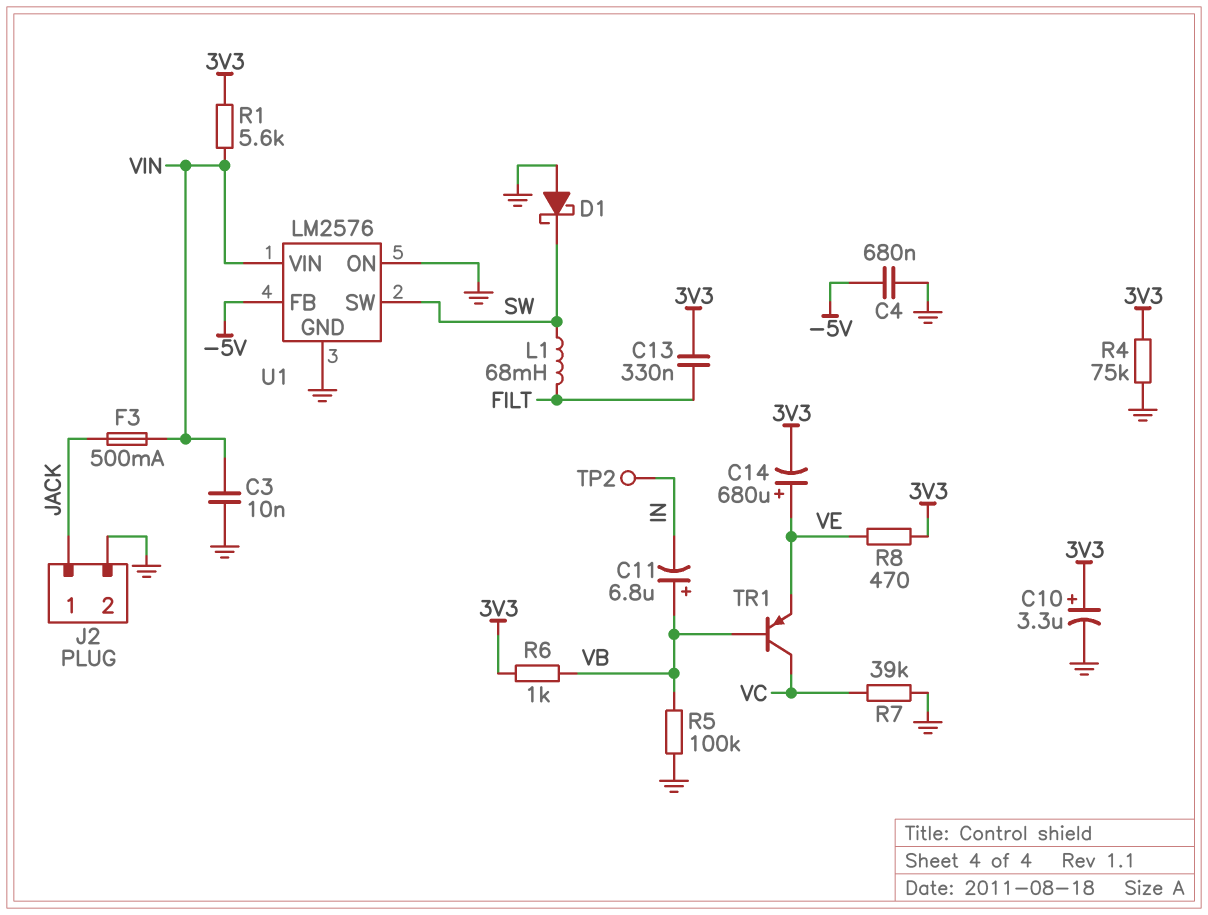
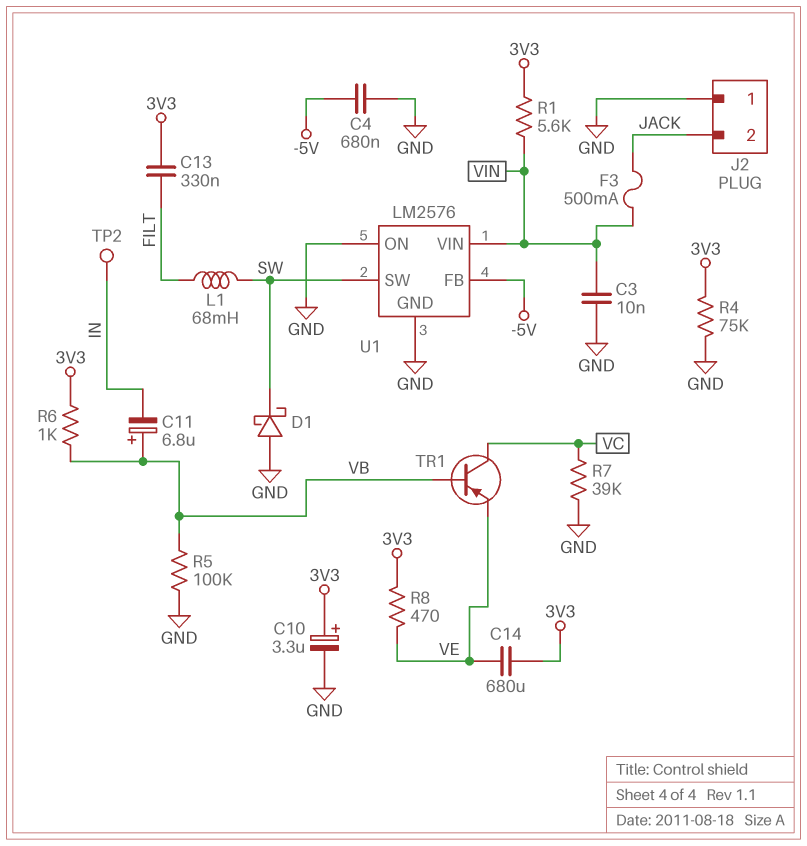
C14: 680uF (plus VE, minus 3V3) -> 680uF (3V3, VE)
J2 pin 1: JACK -> GND
J2 pin 2: GND -> JACK

